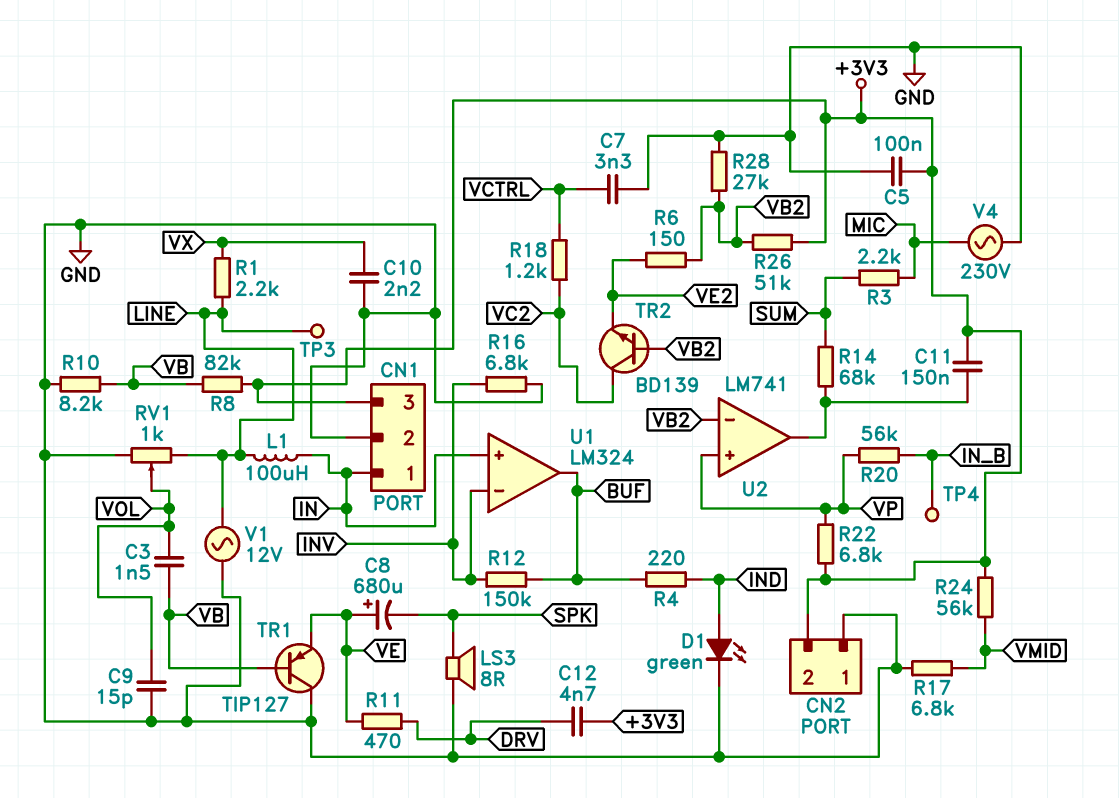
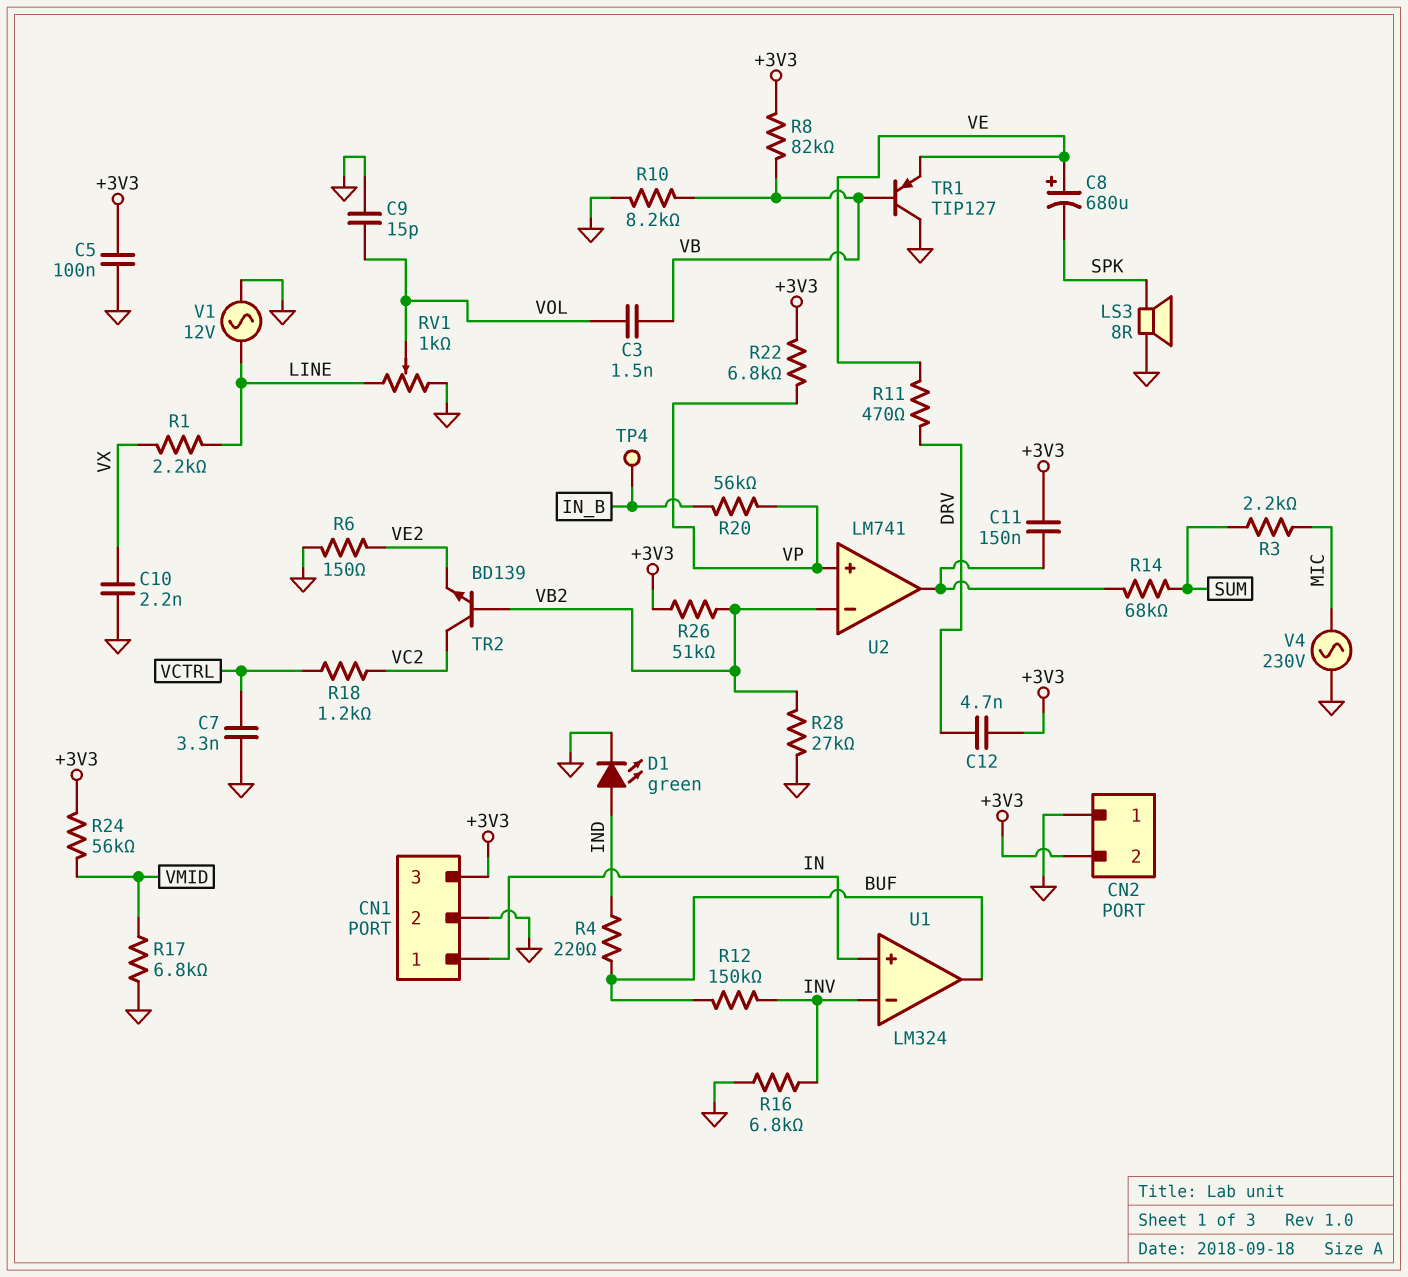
L1: 100uH (IN, LINE) -> none
R6: 150 (VB2, VE2) -> 150 (GND, VE2)
TP3: test point (LINE) -> none

